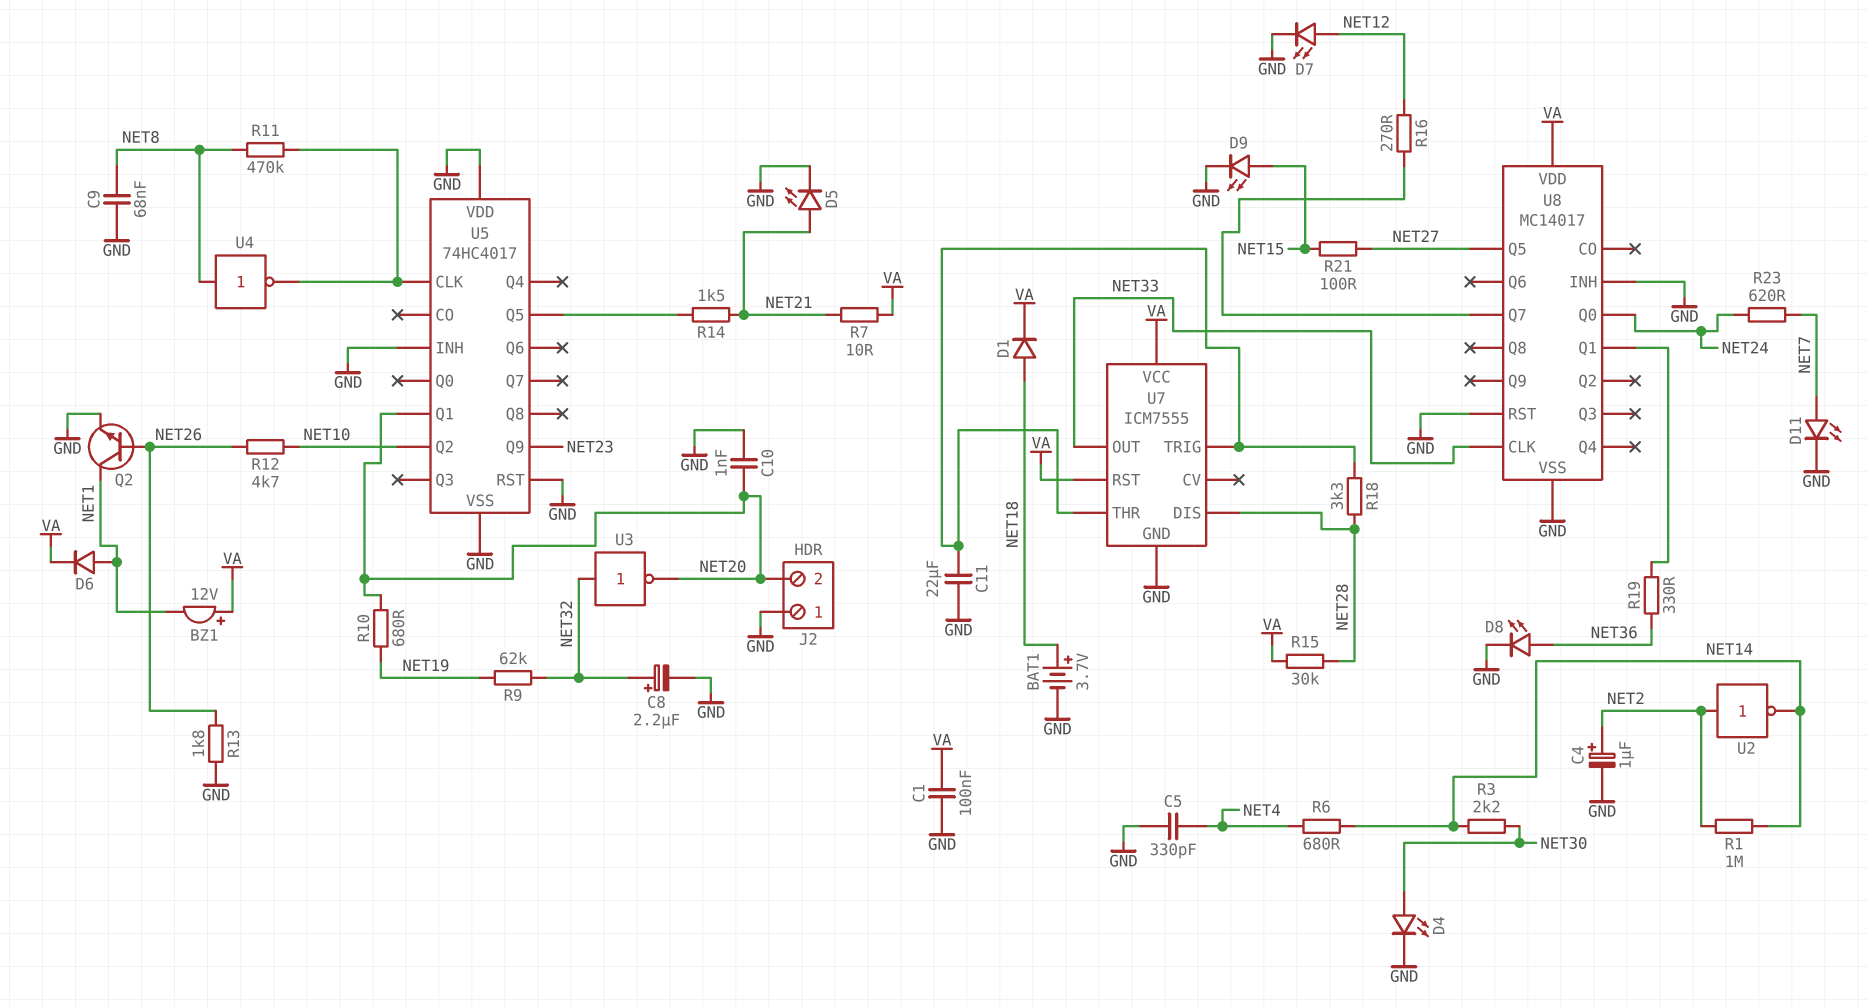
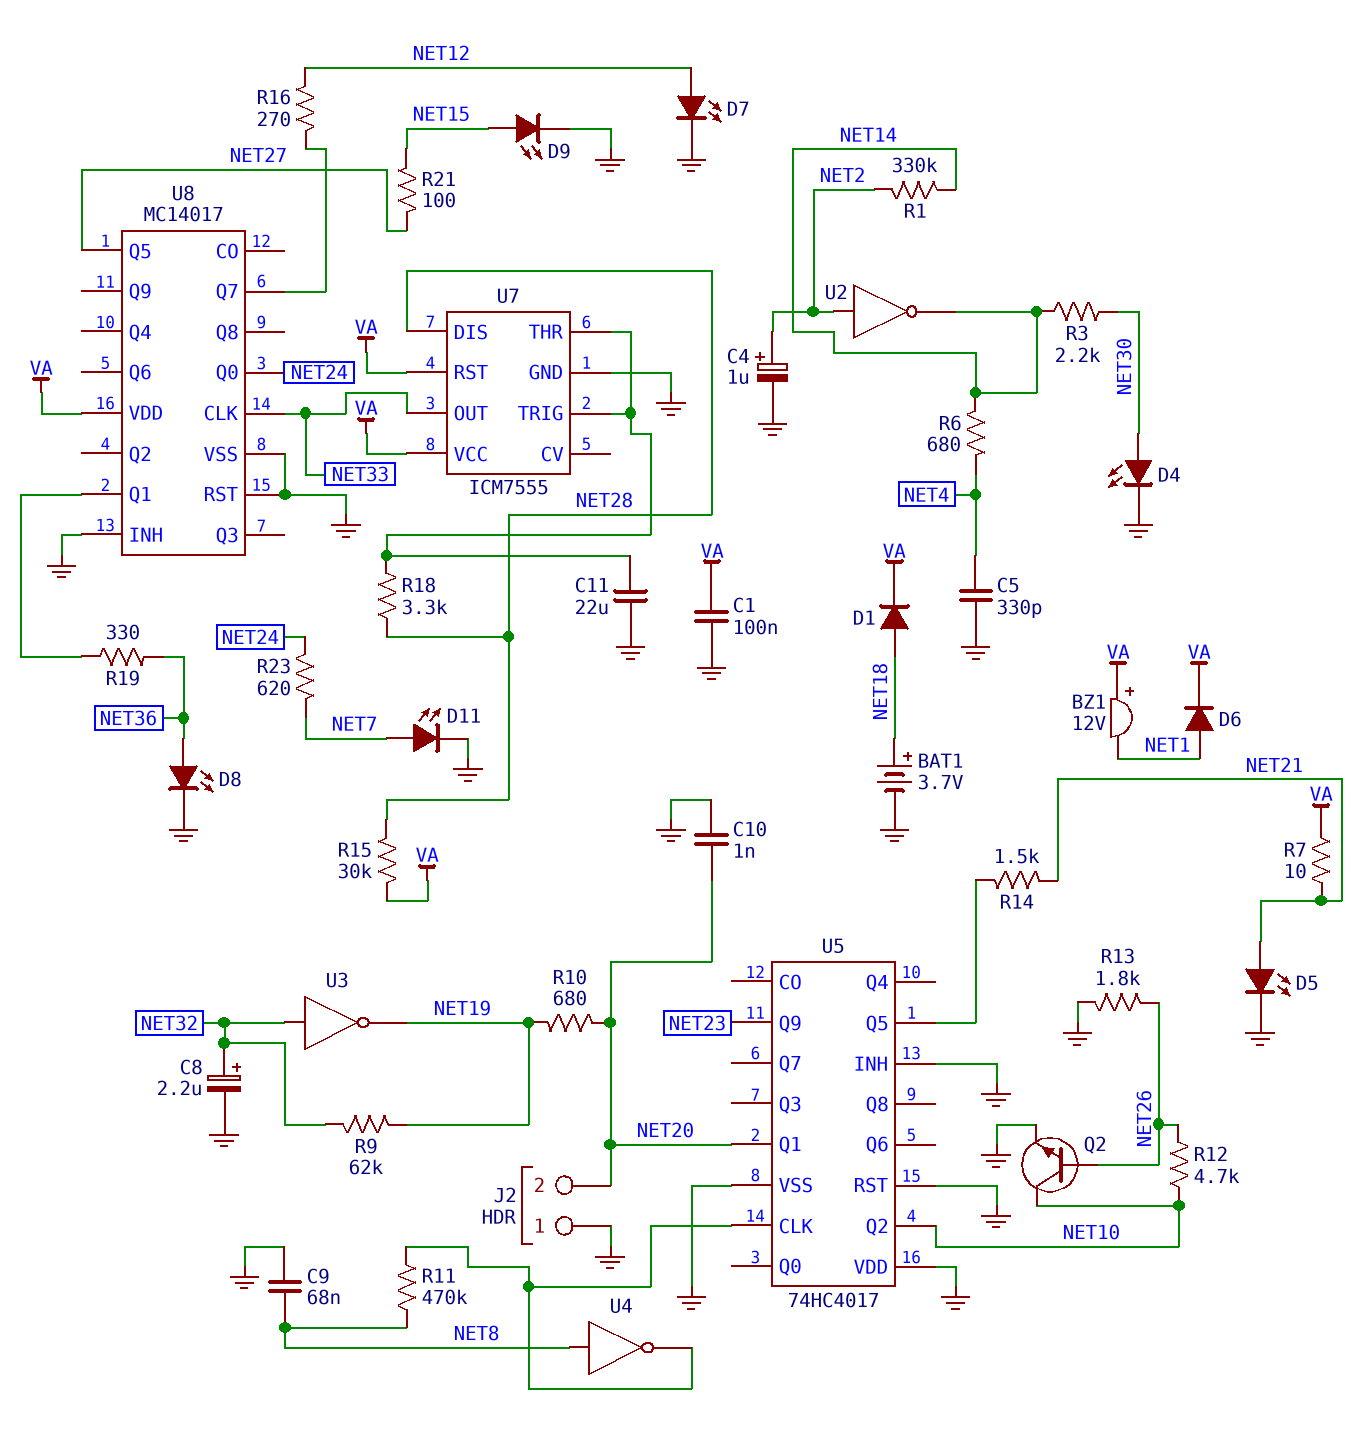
Q2: NPN (B NET26, C NET1, E GND) -> NPN (B NET26, C NET10, E GND)
R1: 1M (NET2, NET14) -> 330k (NET2, NET14)
U3: NOT (in NET32, out NET20) -> NOT (in NET32, out NET19)

